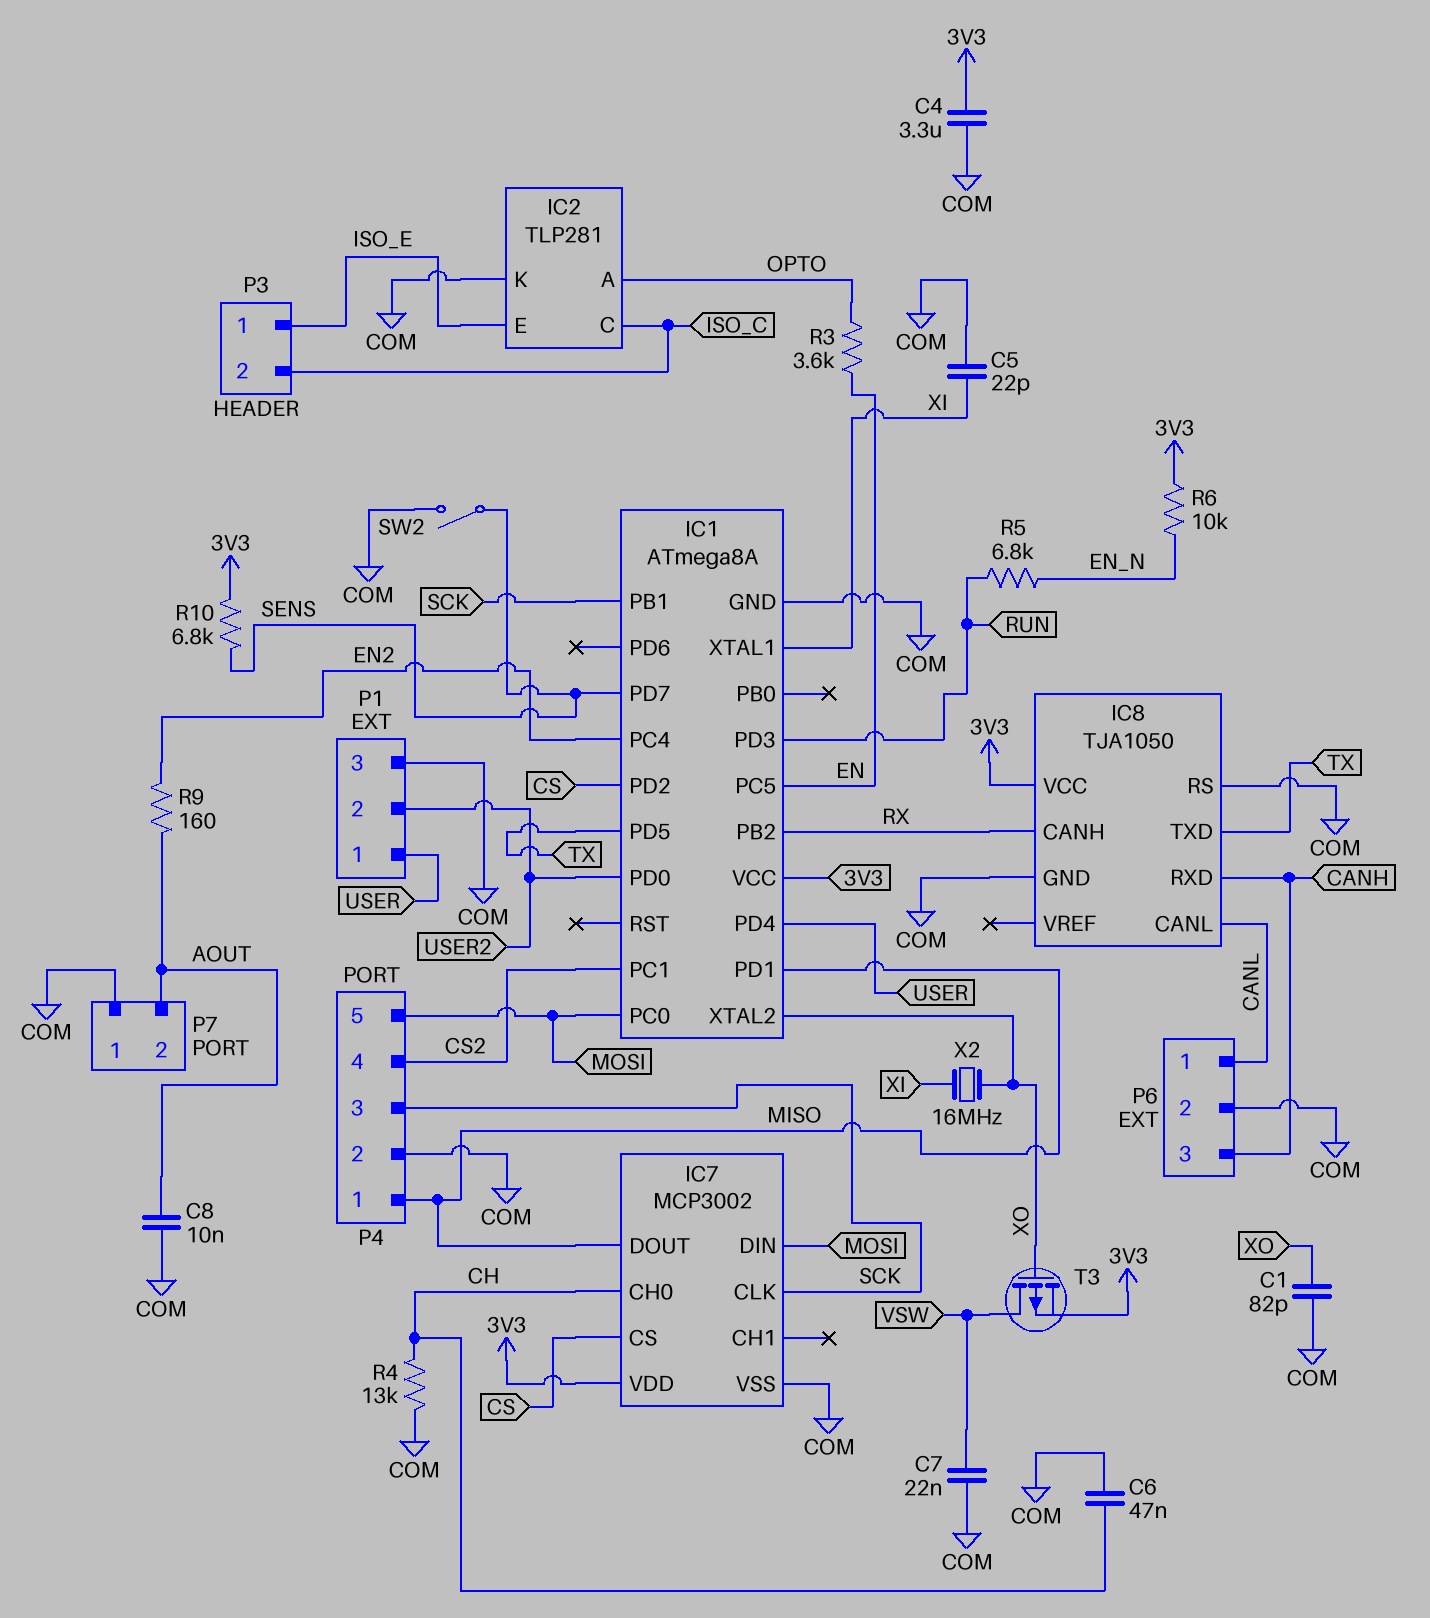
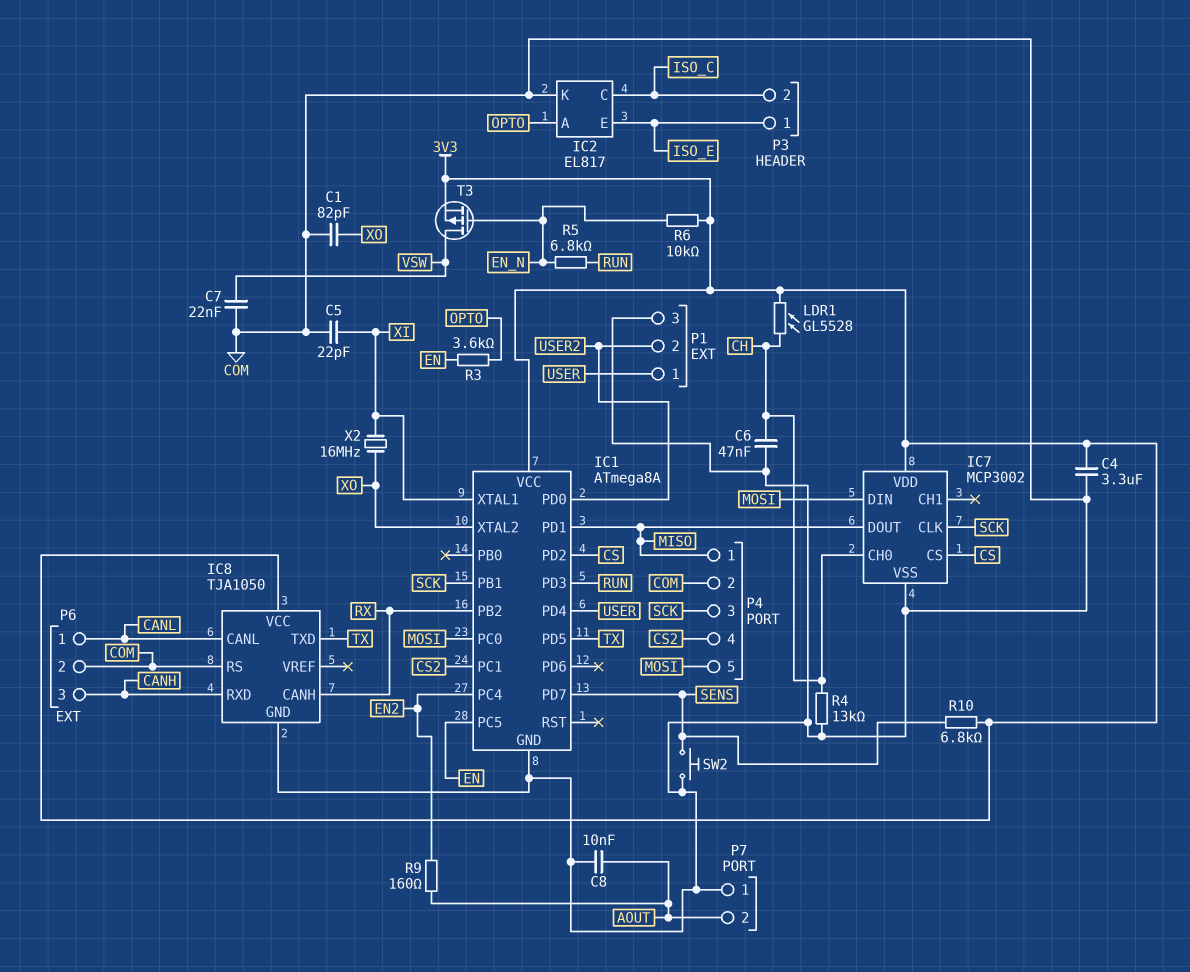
IC2: TLP281 -> EL817
LDR1: none -> GL5528 (3V3, CH)
SW2: switch (COM, SENS) -> button (COM, SENS)
T3: PMOS (G XO, D VSW, S 3V3) -> PMOS (G EN_N, D VSW, S 3V3)

